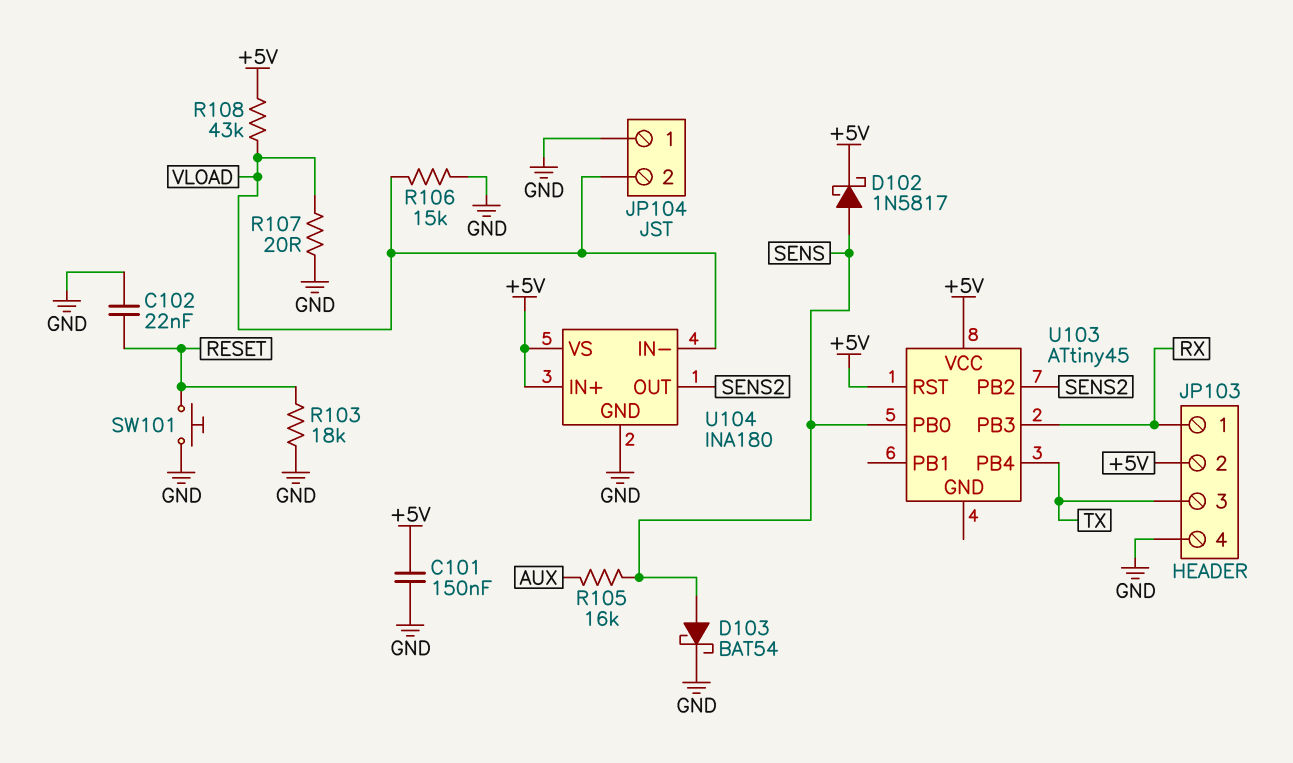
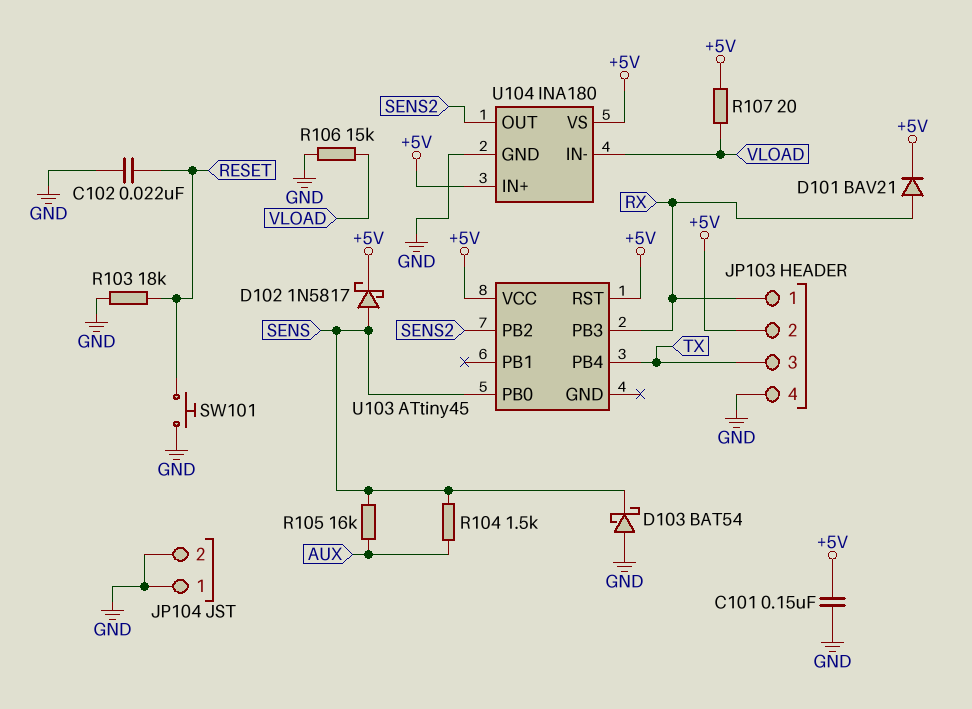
D101: none -> diode BAV21 (A RX, K +5V)
D103: schottky BAT54 (A SENS, K GND) -> schottky BAT54 (A GND, K SENS)
JP104 pin 2: VLOAD -> GND
R104: none -> 1.5k (AUX, SENS)
R107: 20 (GND, VLOAD) -> 20 (+5V, VLOAD)
R108: 43k (+5V, VLOAD) -> none

